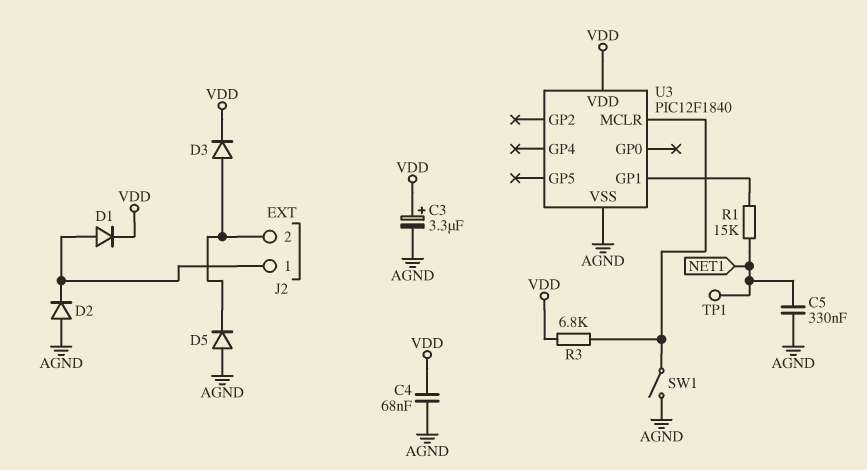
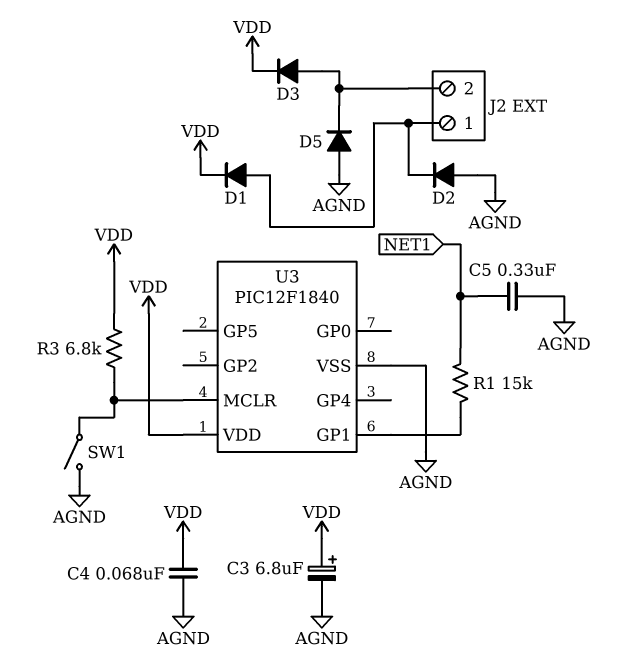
C3: 3.3uF (plus VDD, minus AGND) -> 6.8uF (plus VDD, minus AGND)
TP1: test point (NET1) -> none

